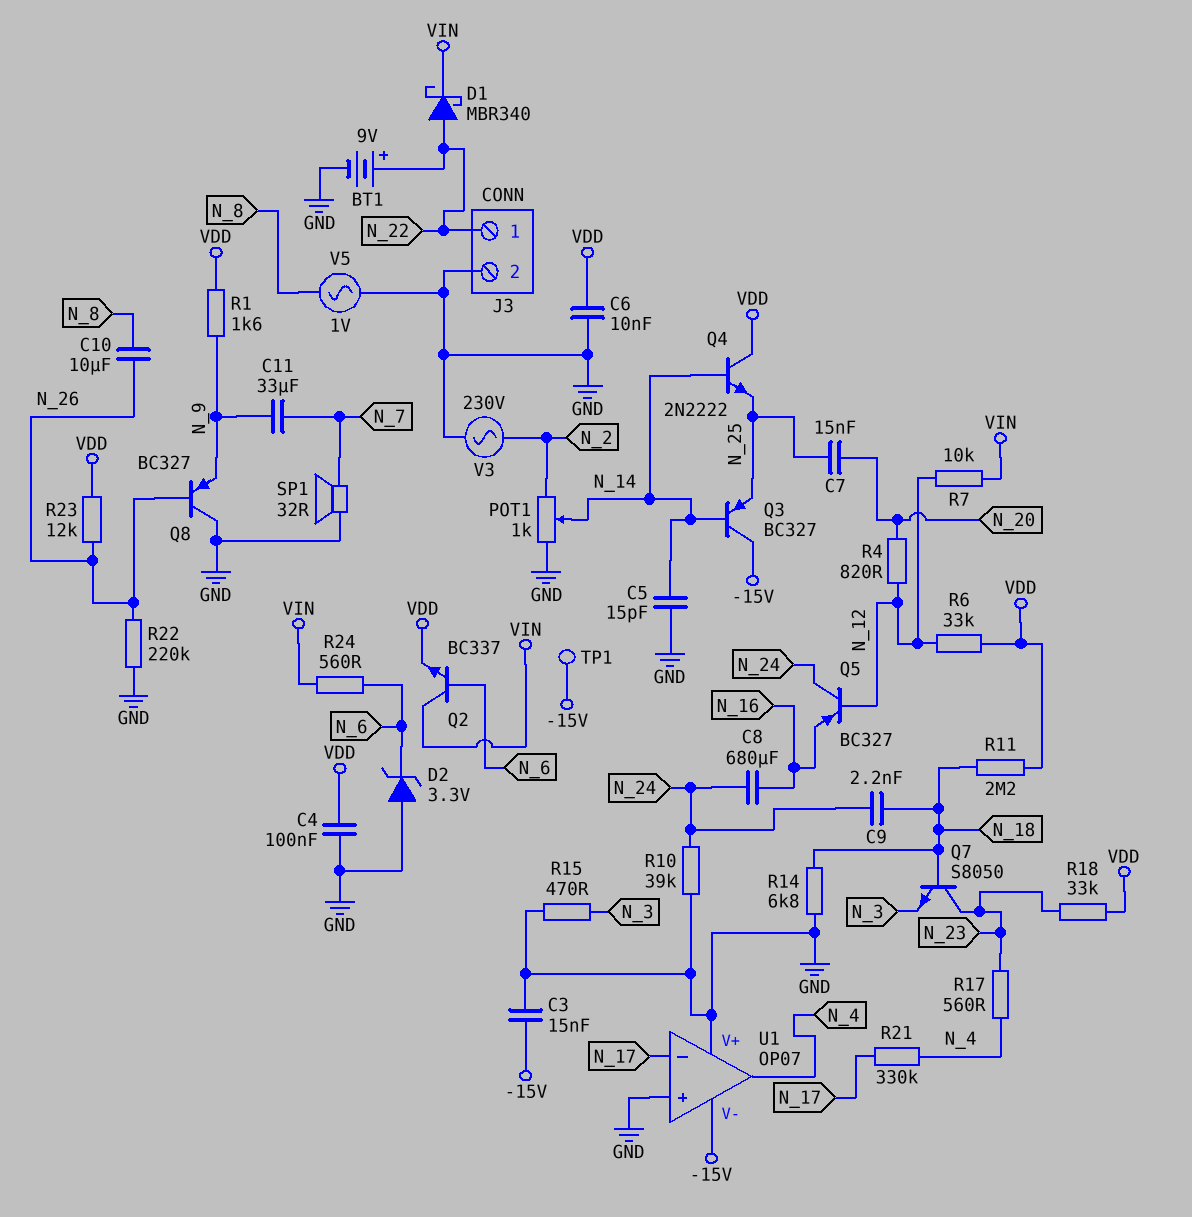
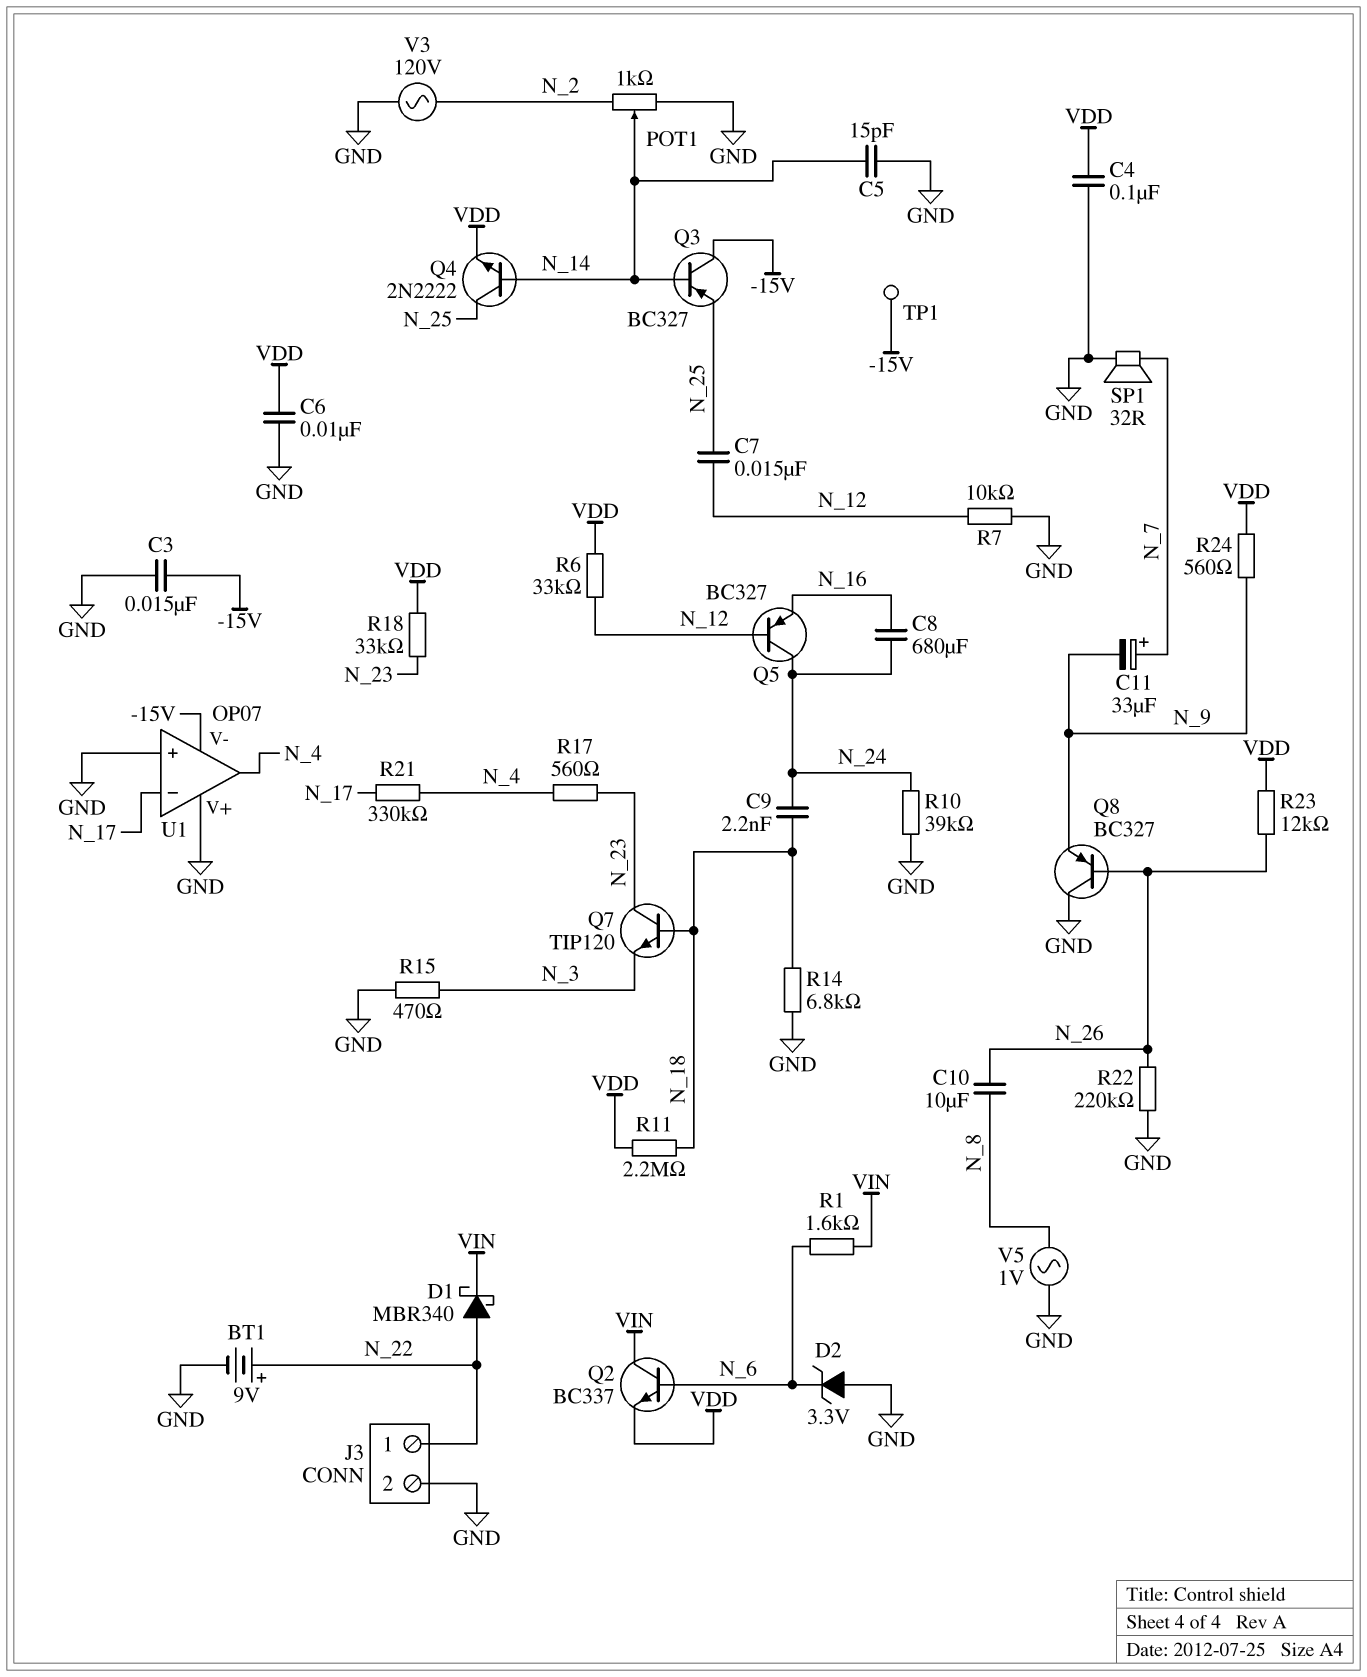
C7: 15nF (N_20, N_25) -> 15nF (N_12, N_25)
C11: 33uF (N_7, N_9) -> 33uF (plus N_7, minus N_9)
Q4: NPN 2N2222 (B N_14, C VDD, E N_25) -> NPN 2N2222 (B N_14, C N_25, E VDD)
Q7: NPN S8050 (B N_18, C N_23, E N_3) -> NPN TIP120 (B N_18, C N_23, E N_3)
R1: 1.6k (N_9, VDD) -> 1.6k (N_6, VIN)
R4: 820 (N_12, N_20) -> none
R7: 10k (N_12, VIN) -> 10k (GND, N_12)
R24: 560 (N_6, VIN) -> 560 (N_9, VDD)
V3: AC 230V (GND, N_2) -> AC 120V (GND, N_2)

